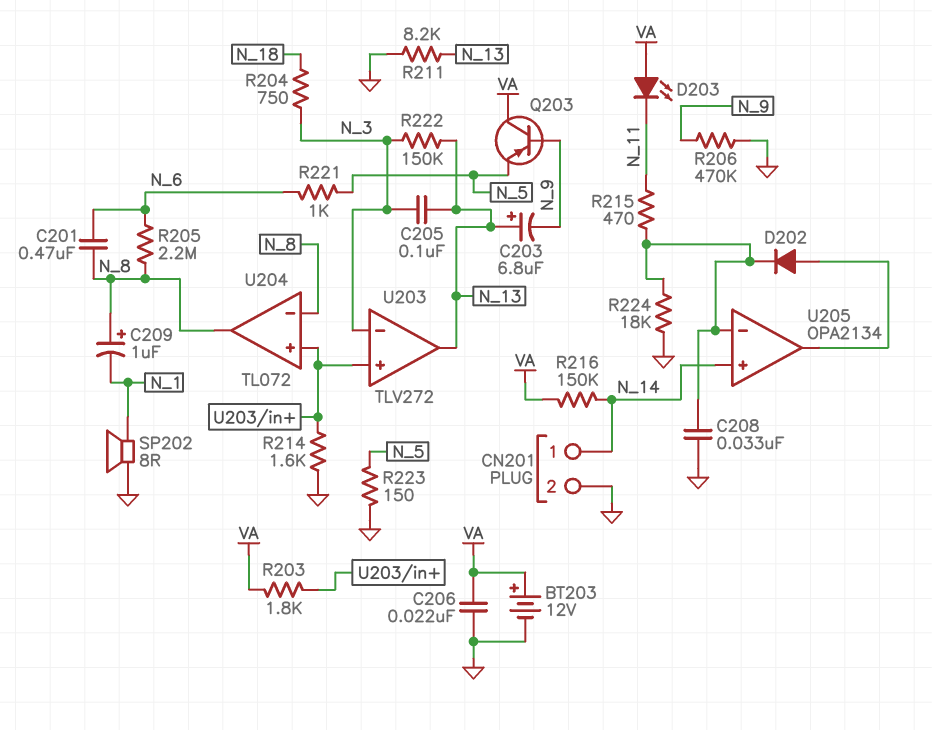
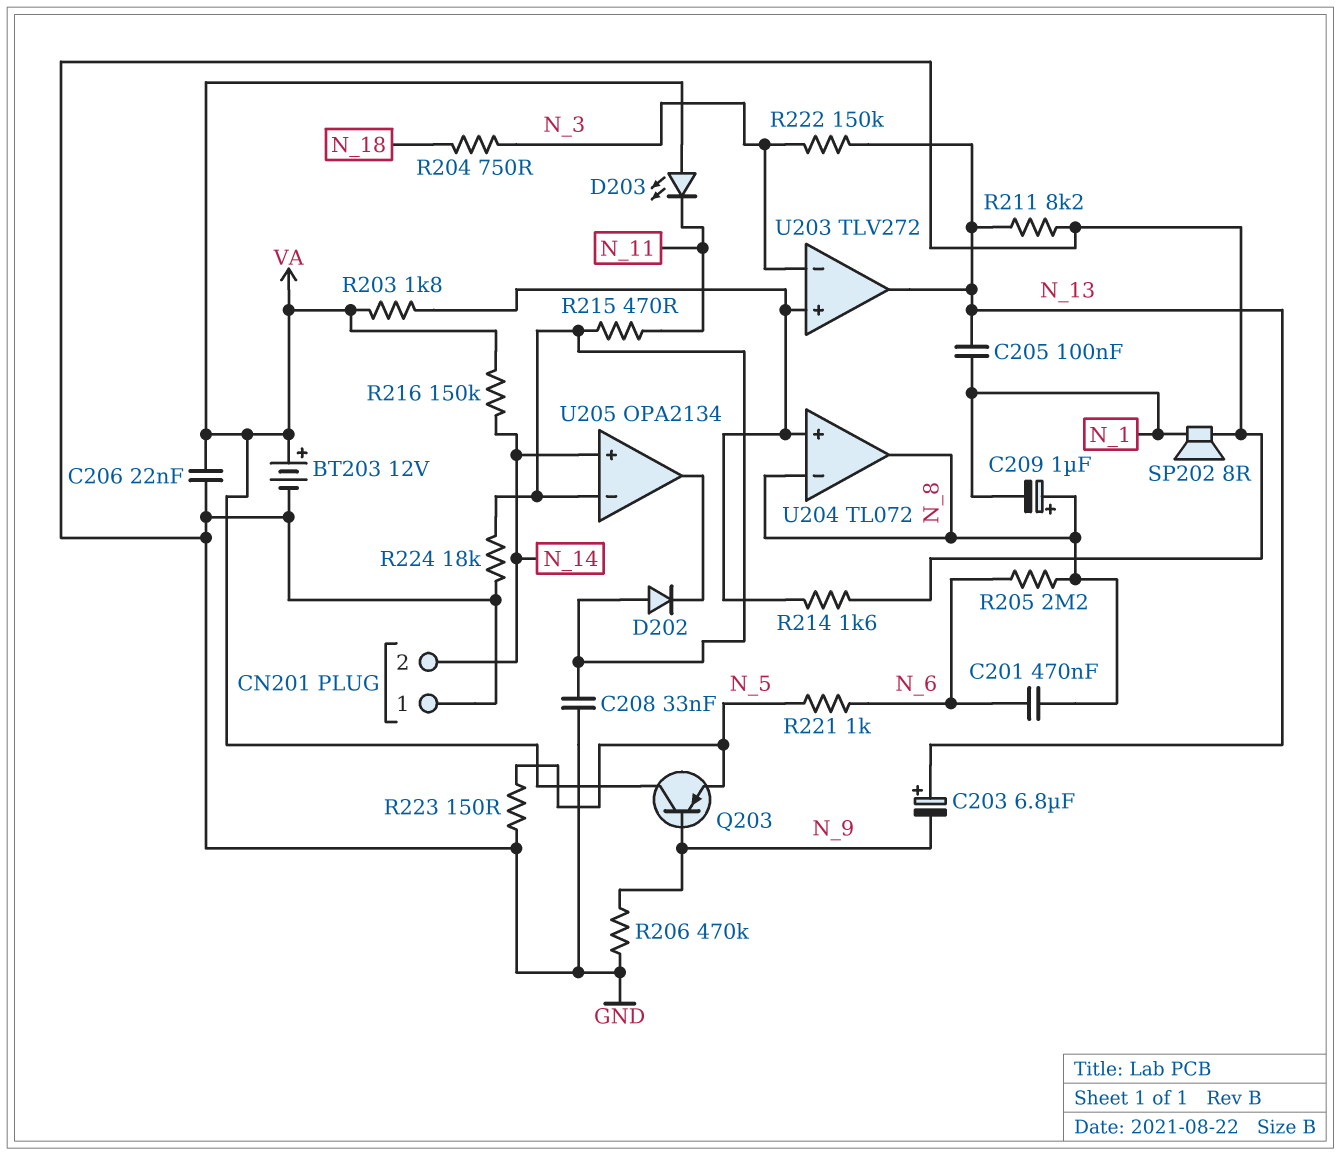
C205: 100nF (N_3, N_13) -> 100nF (N_1, N_13)
CN201 pin 1: N_14 -> GND
CN201 pin 2: GND -> N_14
D202: diode (A U205/out, K U205/in-) -> diode (A U205/in-, K U205/out)

